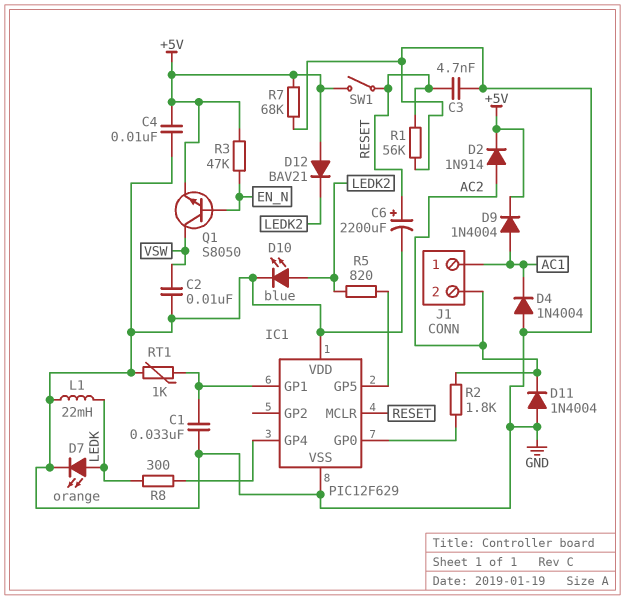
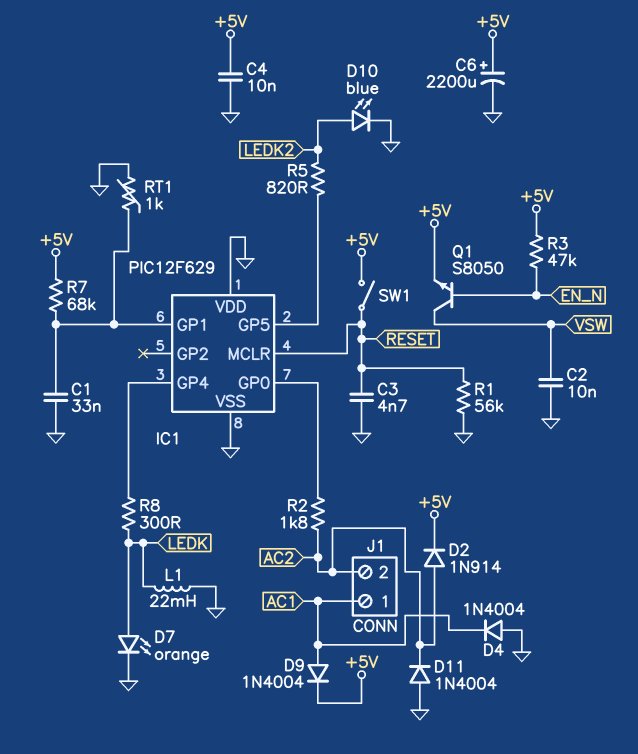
C6: 2200uF (plus RESET, minus GND) -> 2200uF (plus +5V, minus GND)
D12: diode BAV21 (A +5V, K LEDK2) -> none
R7: 68k (+5V, GND) -> 68k (+5V, IC1/GP1)

